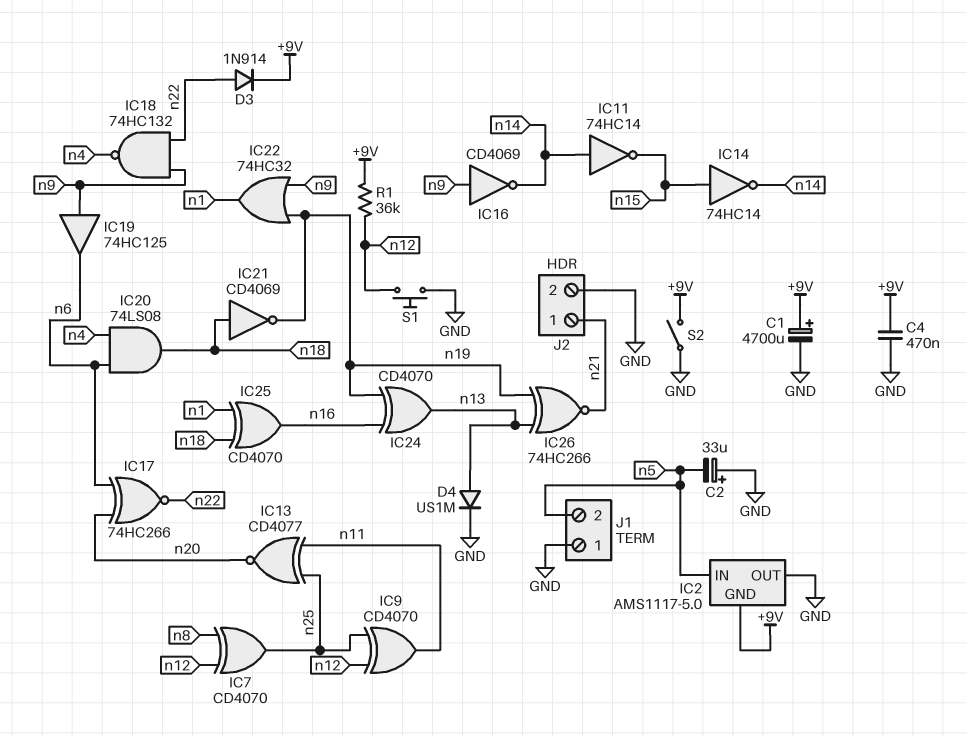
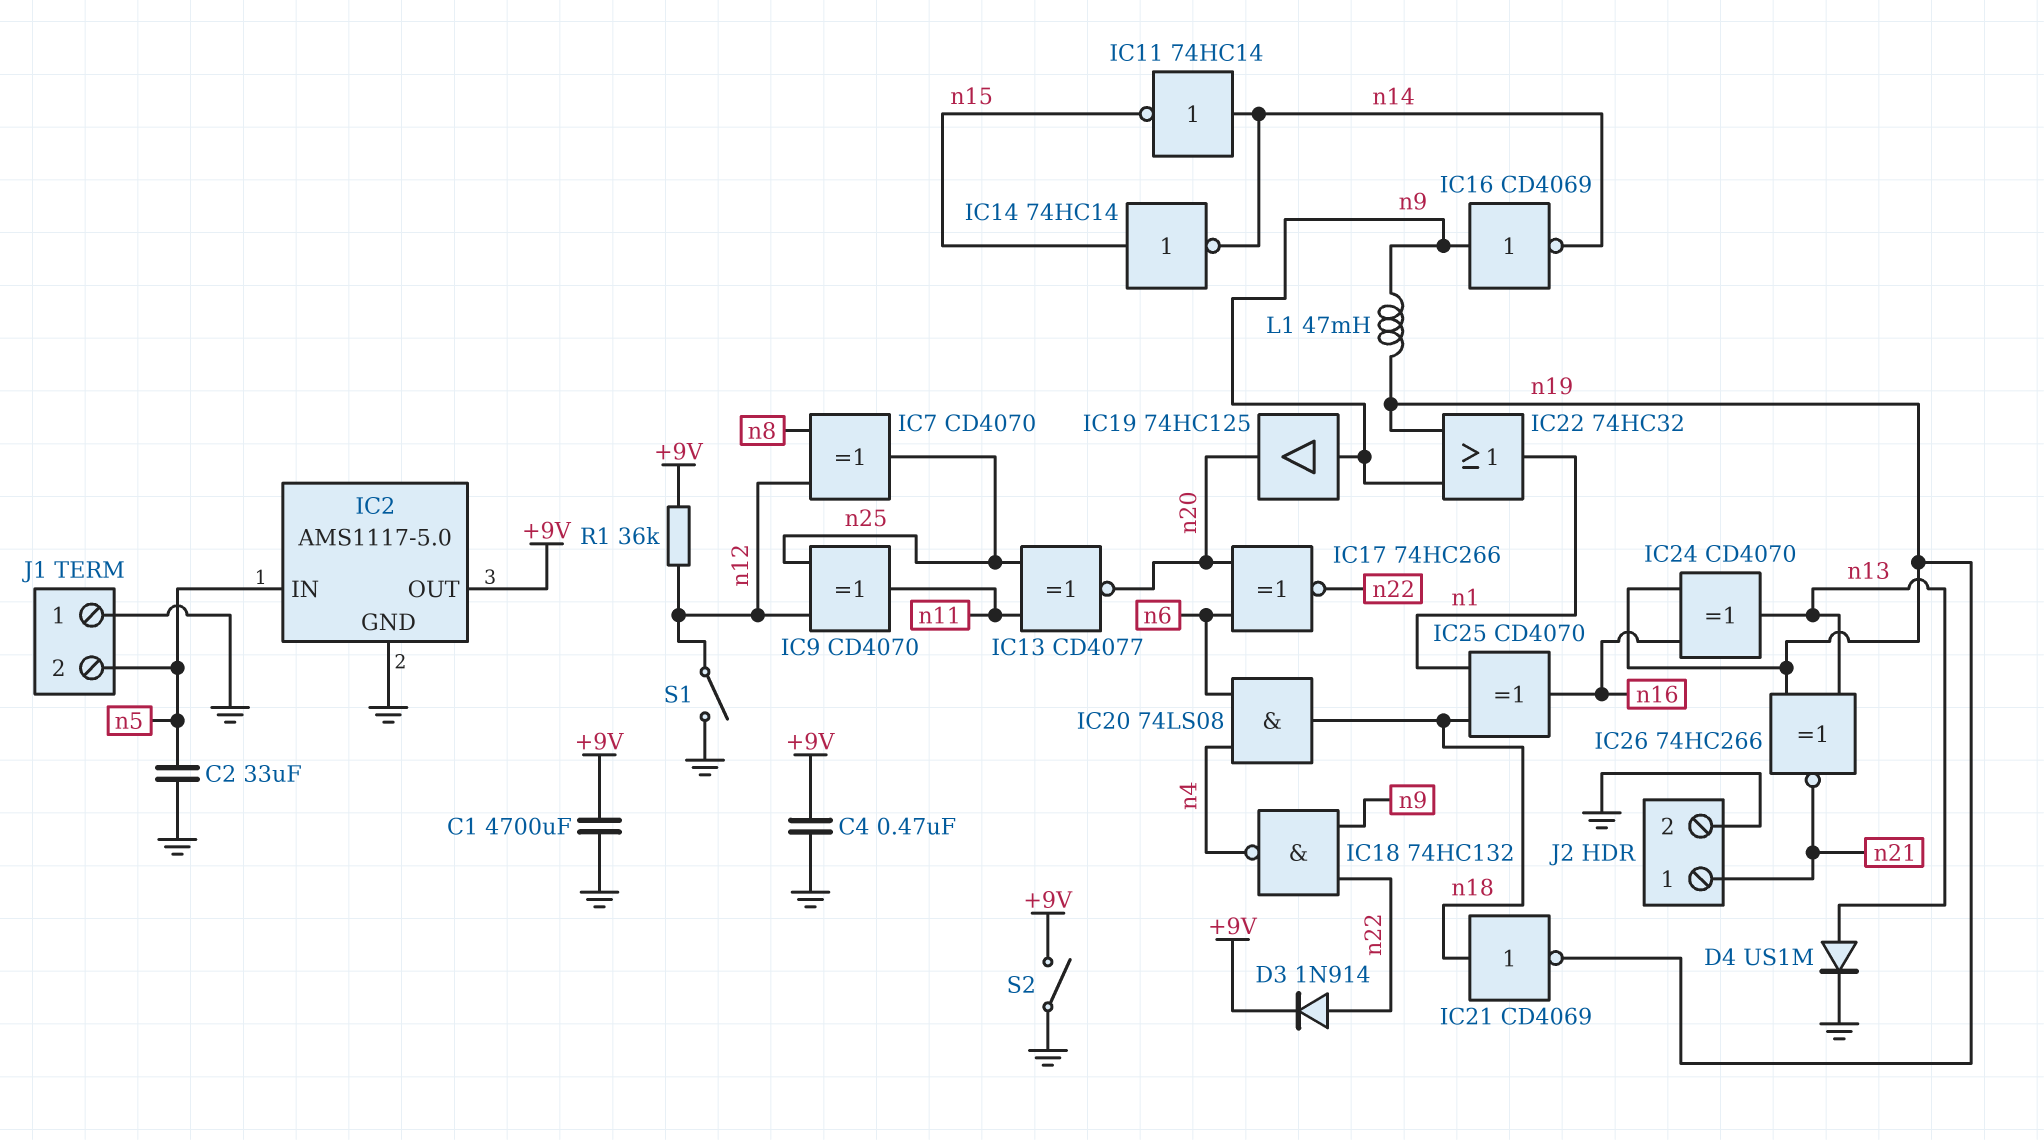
C1: 4700uF (plus +9V, minus GND) -> 4700uF (+9V, GND)
C2: 33uF (plus GND, minus n5) -> 33uF (GND, n5)
IC2 pin GND: +9V -> GND
IC2 pin OUT: GND -> +9V
IC19: buffer 74HC125 (in n9, out n6) -> buffer 74HC125 (in n9, out n20)
L1: none -> 47mH (n9, n19)
S1: button (GND, n12) -> switch (GND, n12)

